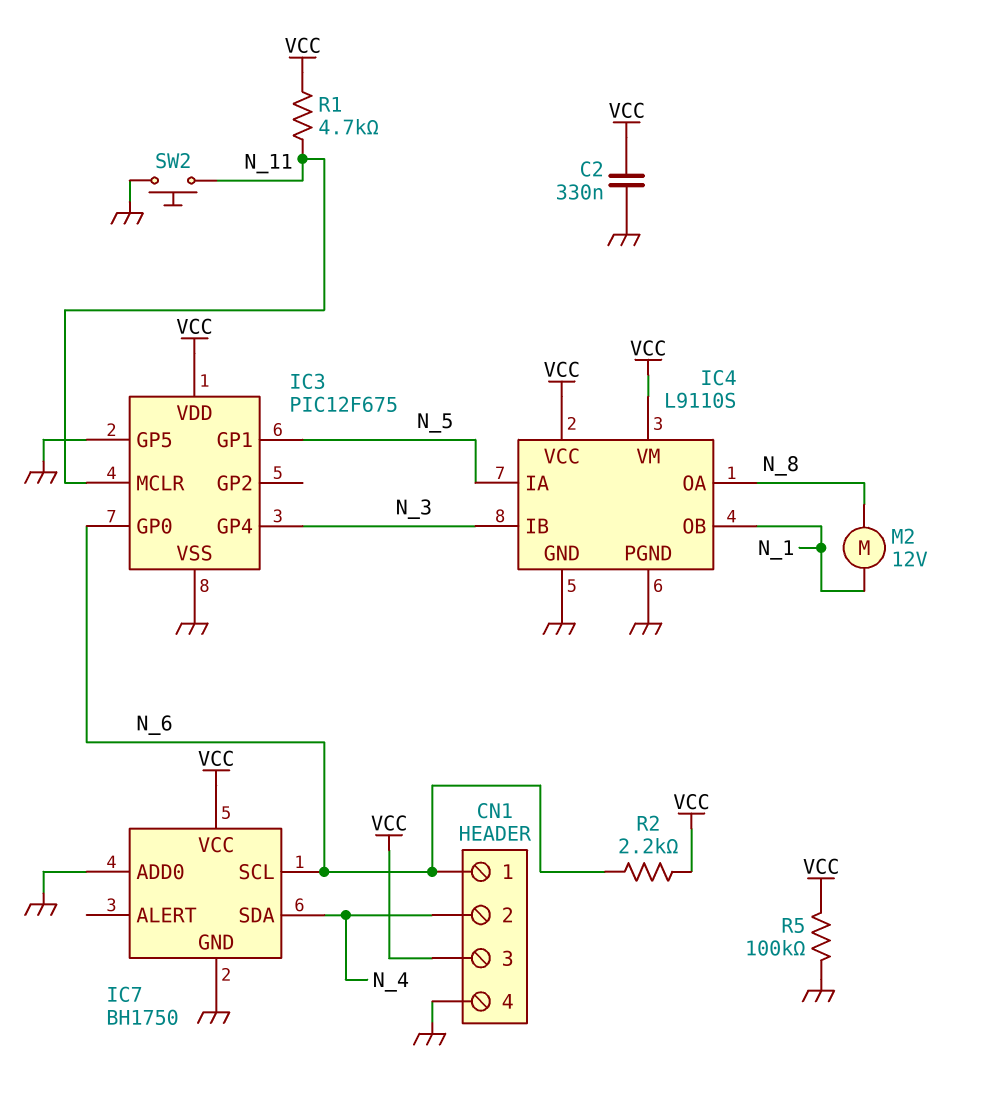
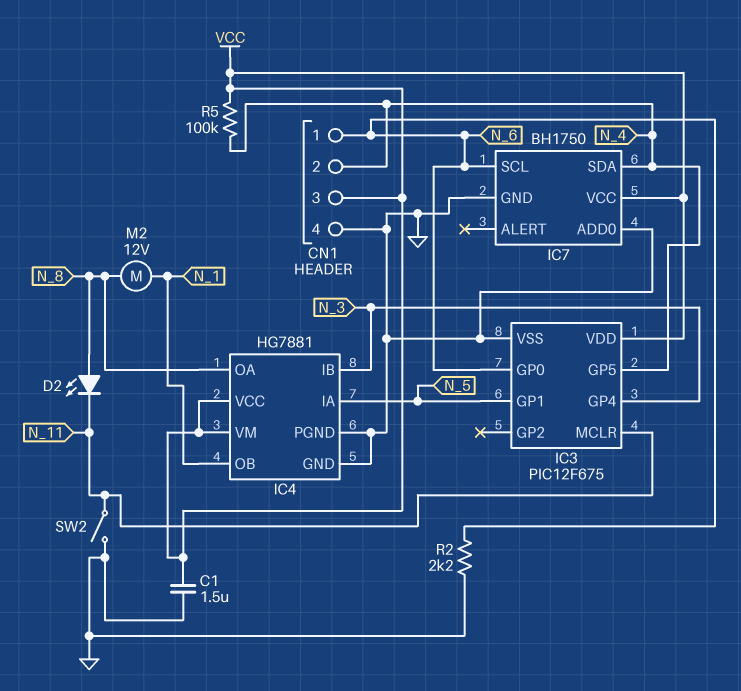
C1: none -> 1.5uF (GND, VCC)
C2: 330nF (GND, VCC) -> none
D2: none -> LED (A N_8, K N_11)
IC3 pin GP5: GND -> N_4
IC4: L9110S -> HG7881
R1: 4.7k (N_11, VCC) -> none
R2: 2.2k (N_6, VCC) -> 2.2k (GND, N_6)
R5: 100k (GND, VCC) -> 100k (N_4, VCC)
SW2: button (GND, N_11) -> switch (GND, N_11)

